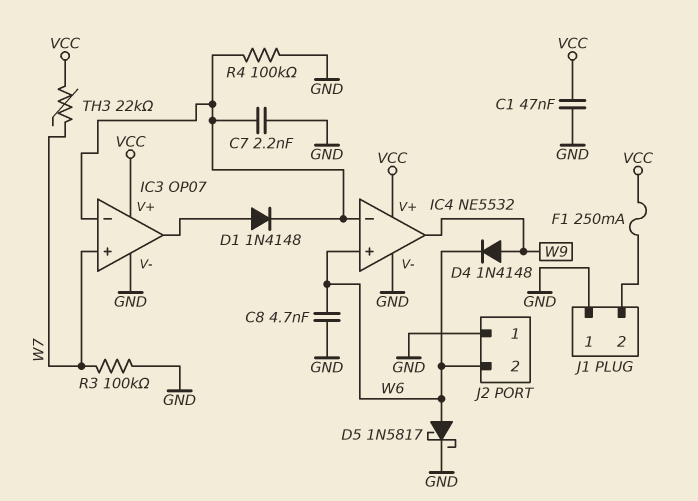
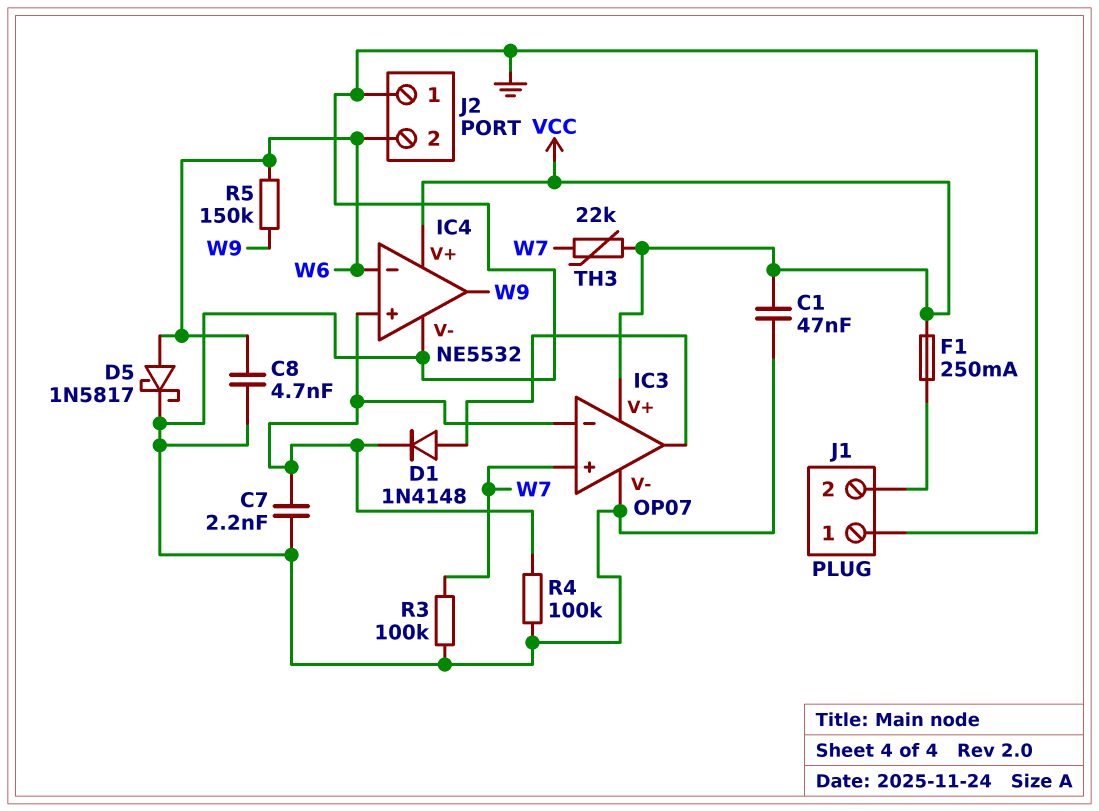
D4: diode 1N4148 (A W9, K W6) -> none
IC4 pin in+: W6 -> IC3/in-
IC4 pin in-: IC3/in- -> W6
R5: none -> 150k (W6, W9)

